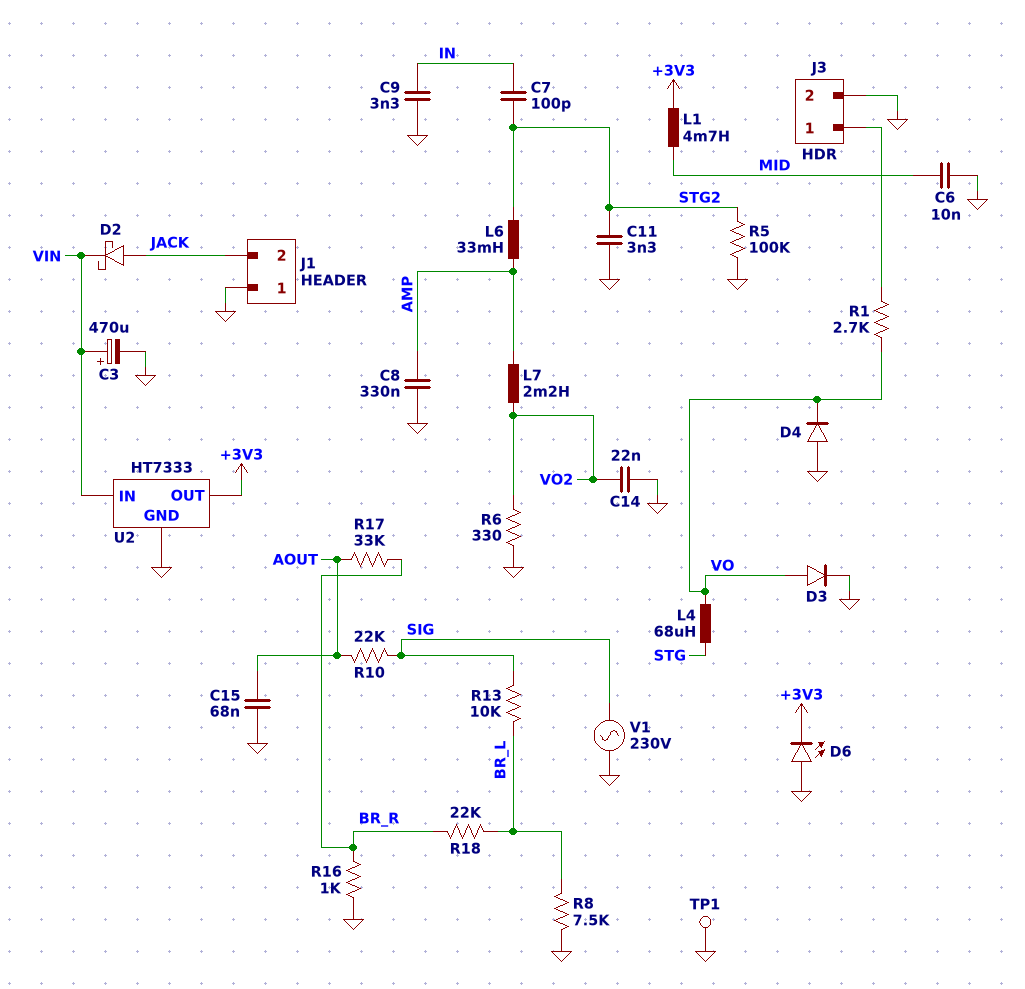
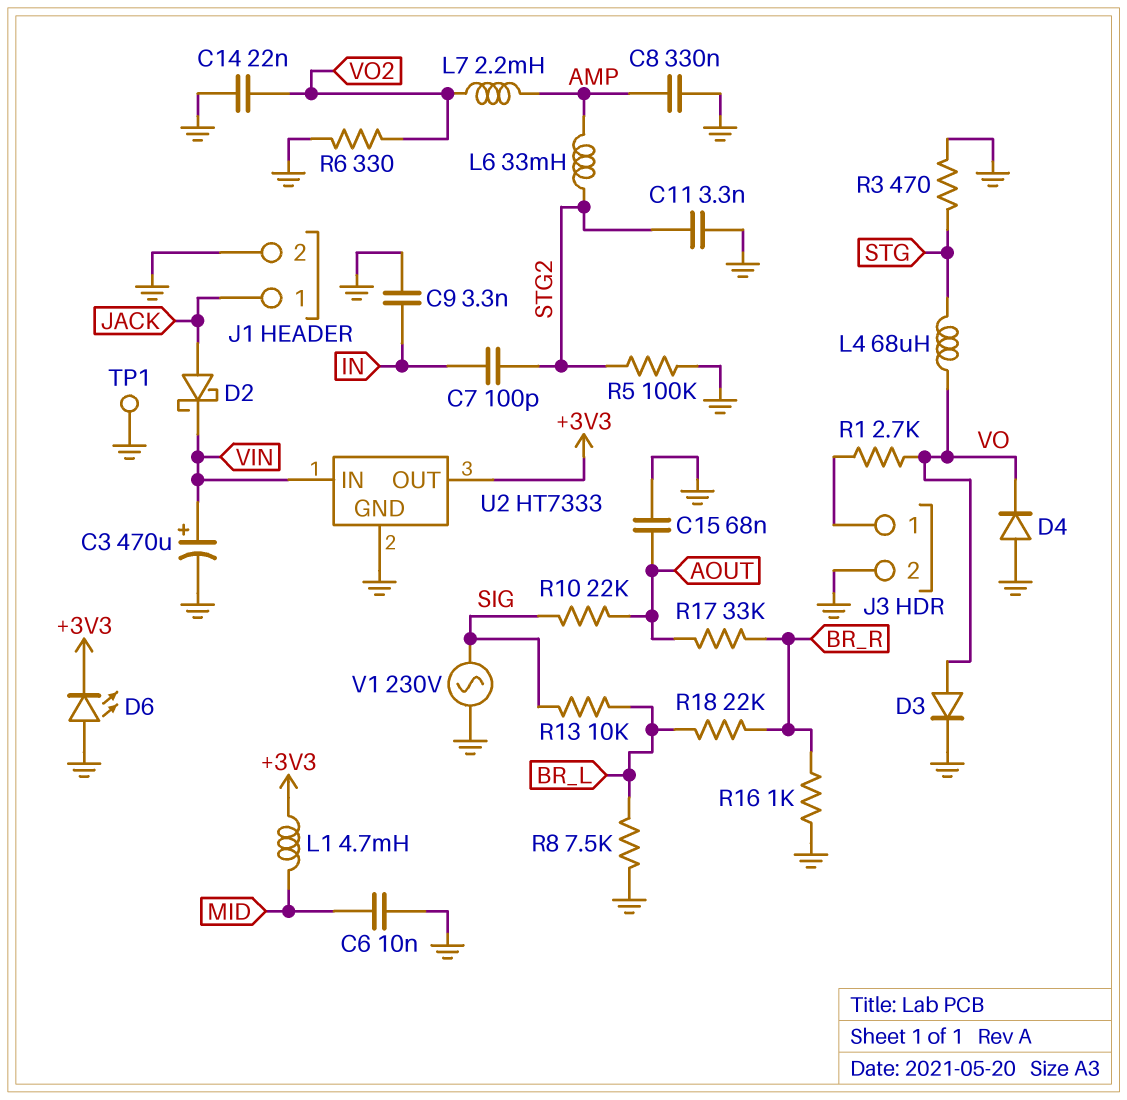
J1 pin 1: GND -> JACK
J1 pin 2: JACK -> GND
R3: none -> 470 (GND, STG)

